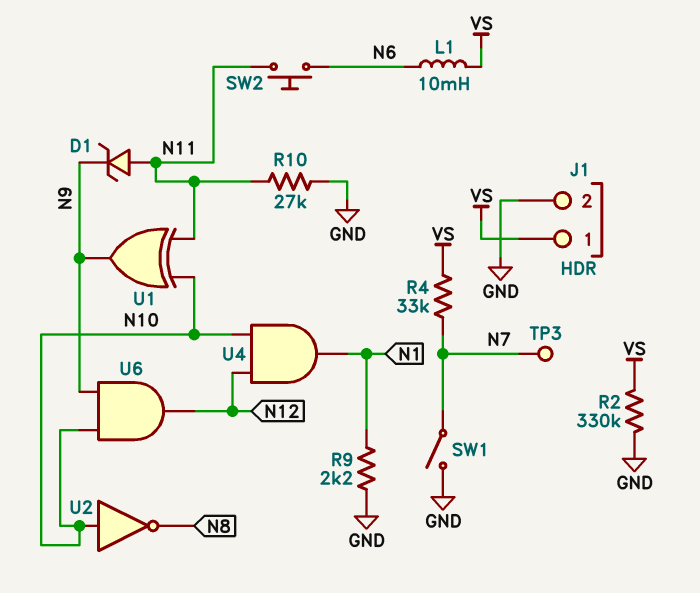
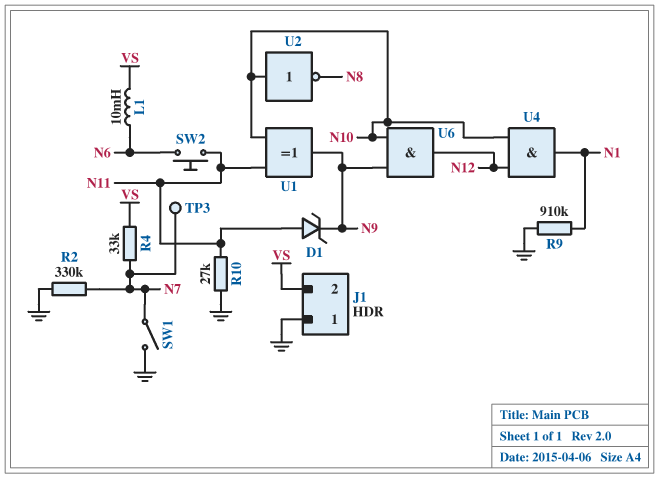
J1 pin 1: VS -> GND
J1 pin 2: GND -> VS
R2: 330k (GND, VS) -> 330k (GND, N7)
R9: 2.2k (GND, N1) -> 910k (GND, N1)

